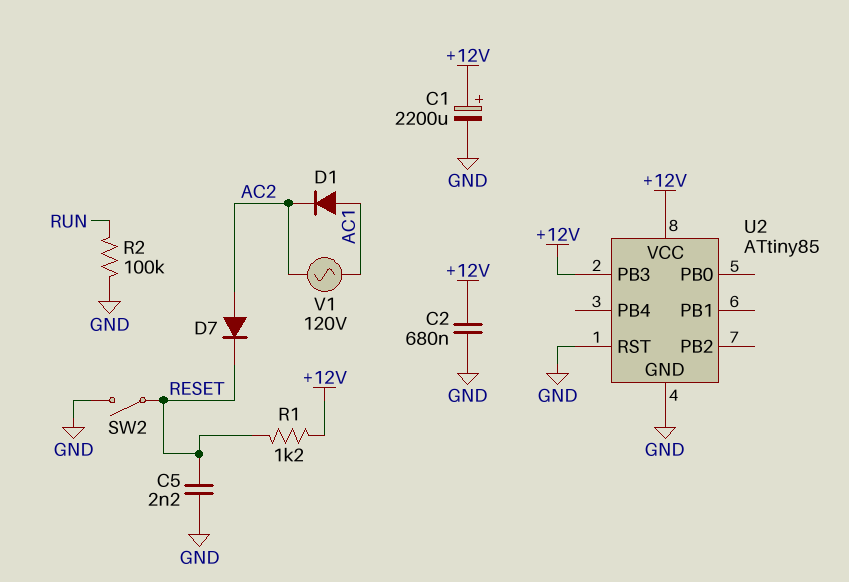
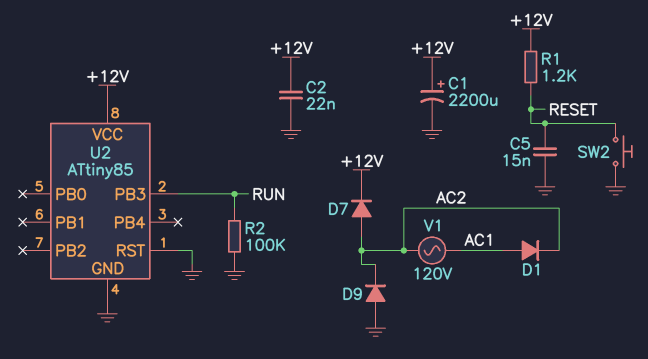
C2: 680nF (+12V, GND) -> 22nF (+12V, GND)
C5: 2.2nF (GND, RESET) -> 15nF (GND, RESET)
D7: diode (A AC2, K RESET) -> diode (A AC2, K +12V)
D9: none -> diode (A GND, K AC2)
SW2: switch (GND, RESET) -> button (GND, RESET)
U2 pin PB3: +12V -> RUN

